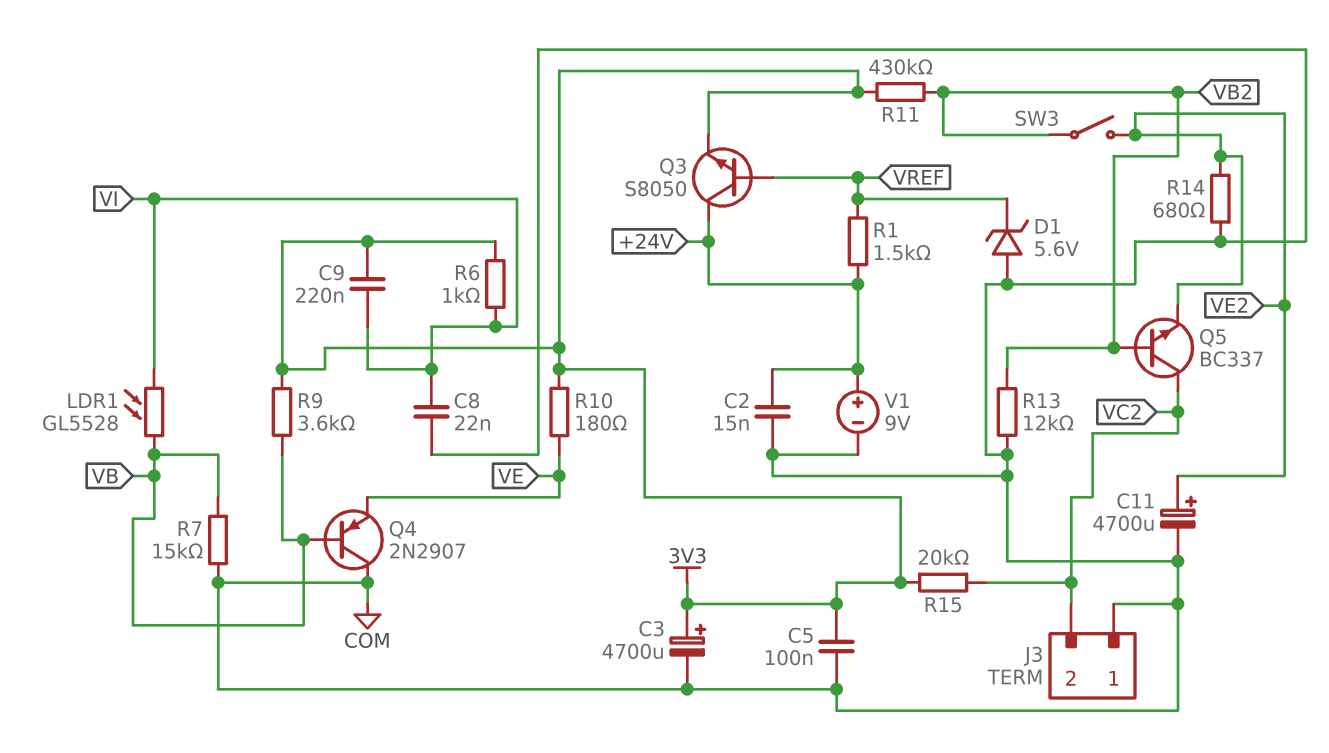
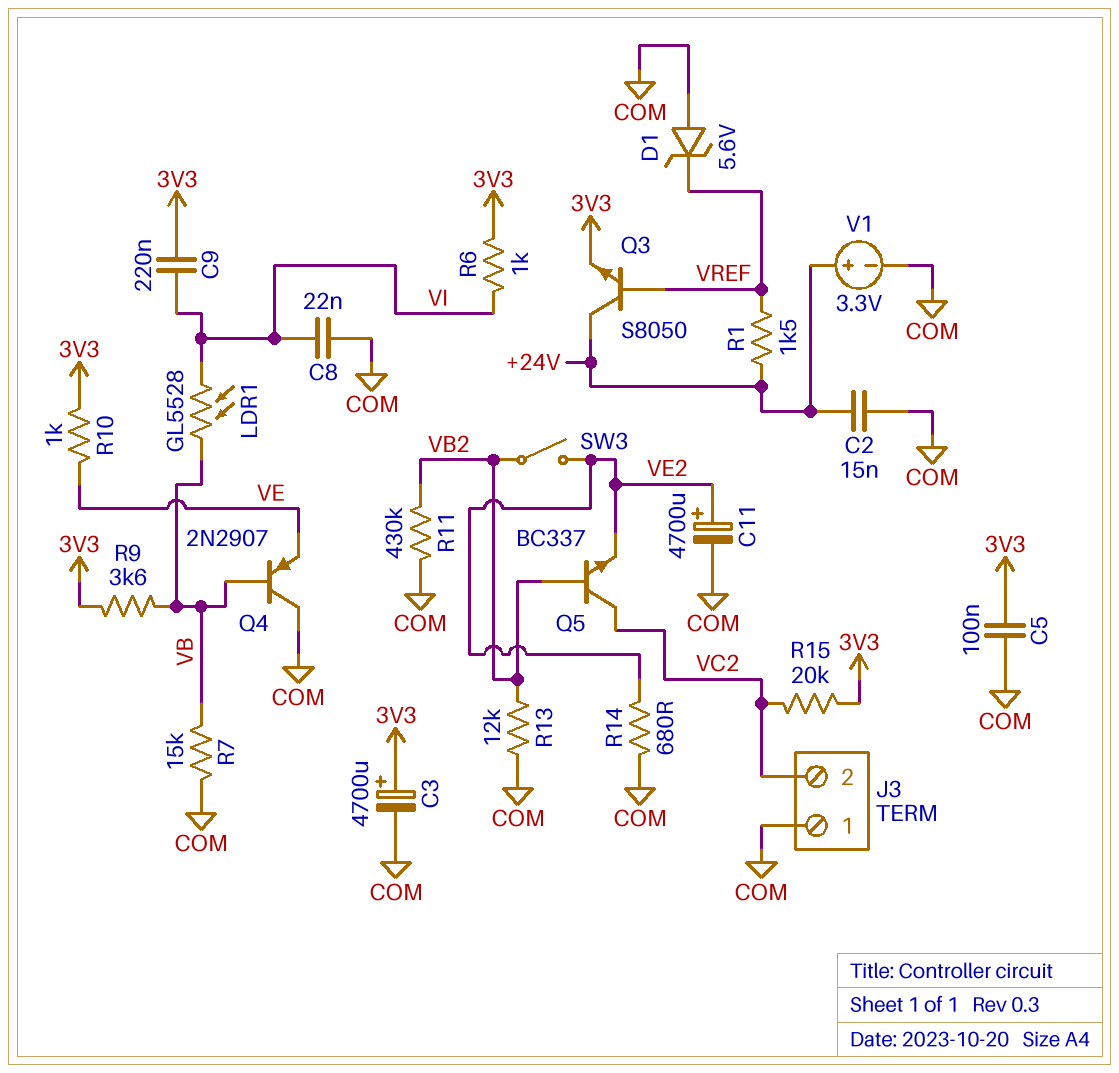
R10: 180 (3V3, VE) -> 1k (3V3, VE)
R11: 430k (3V3, VB2) -> 430k (COM, VB2)
V1: 9V (plus +24V, minus COM) -> 3.3V (plus +24V, minus COM)

